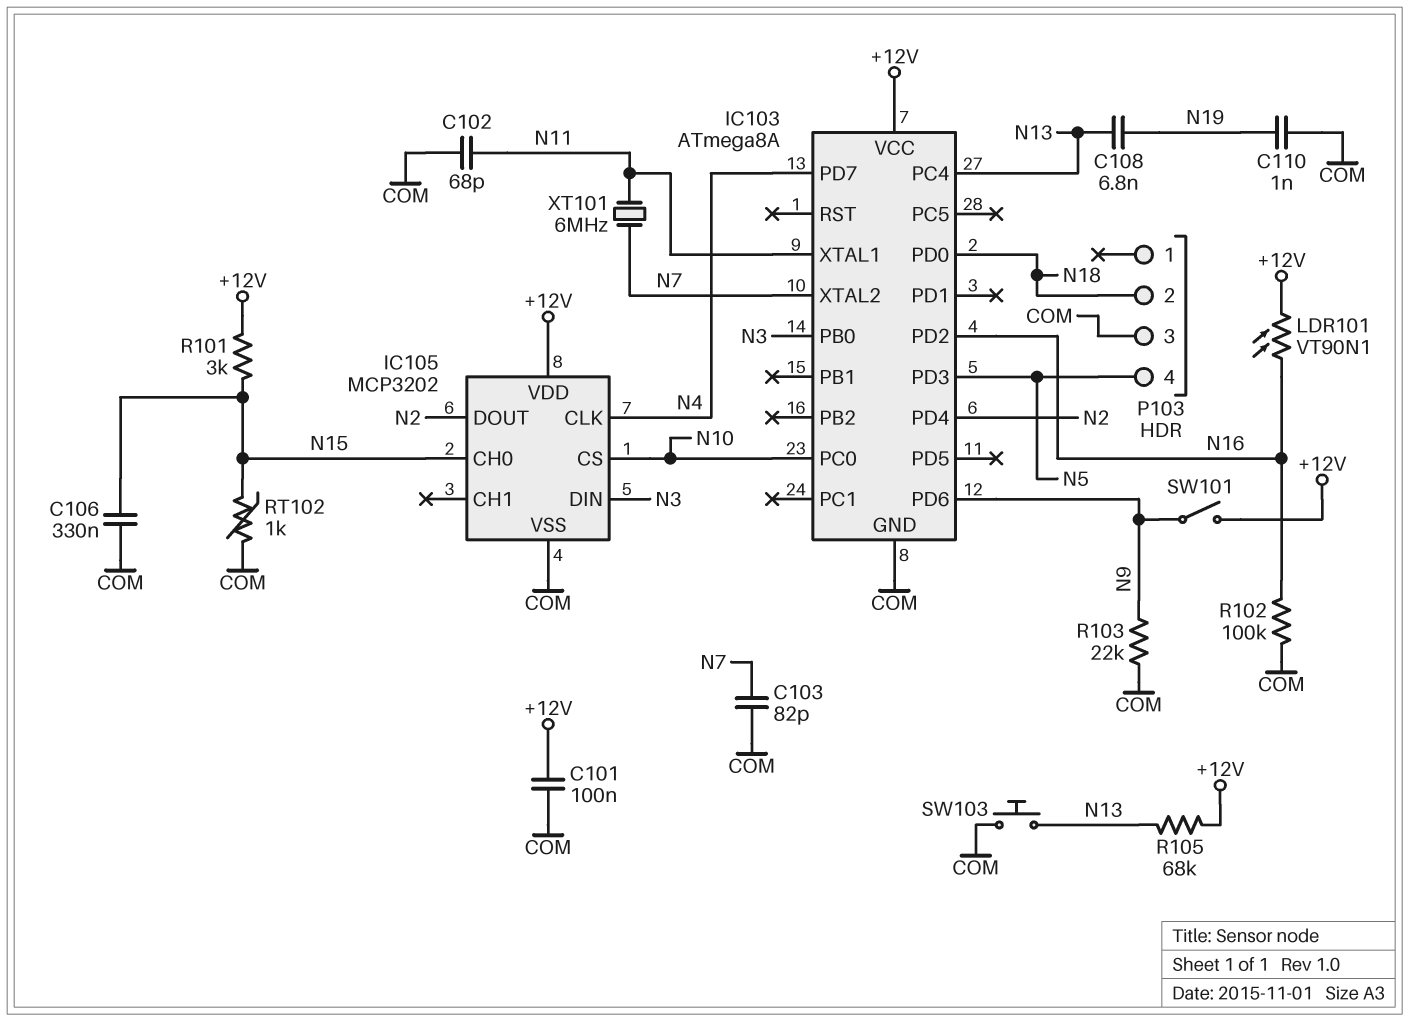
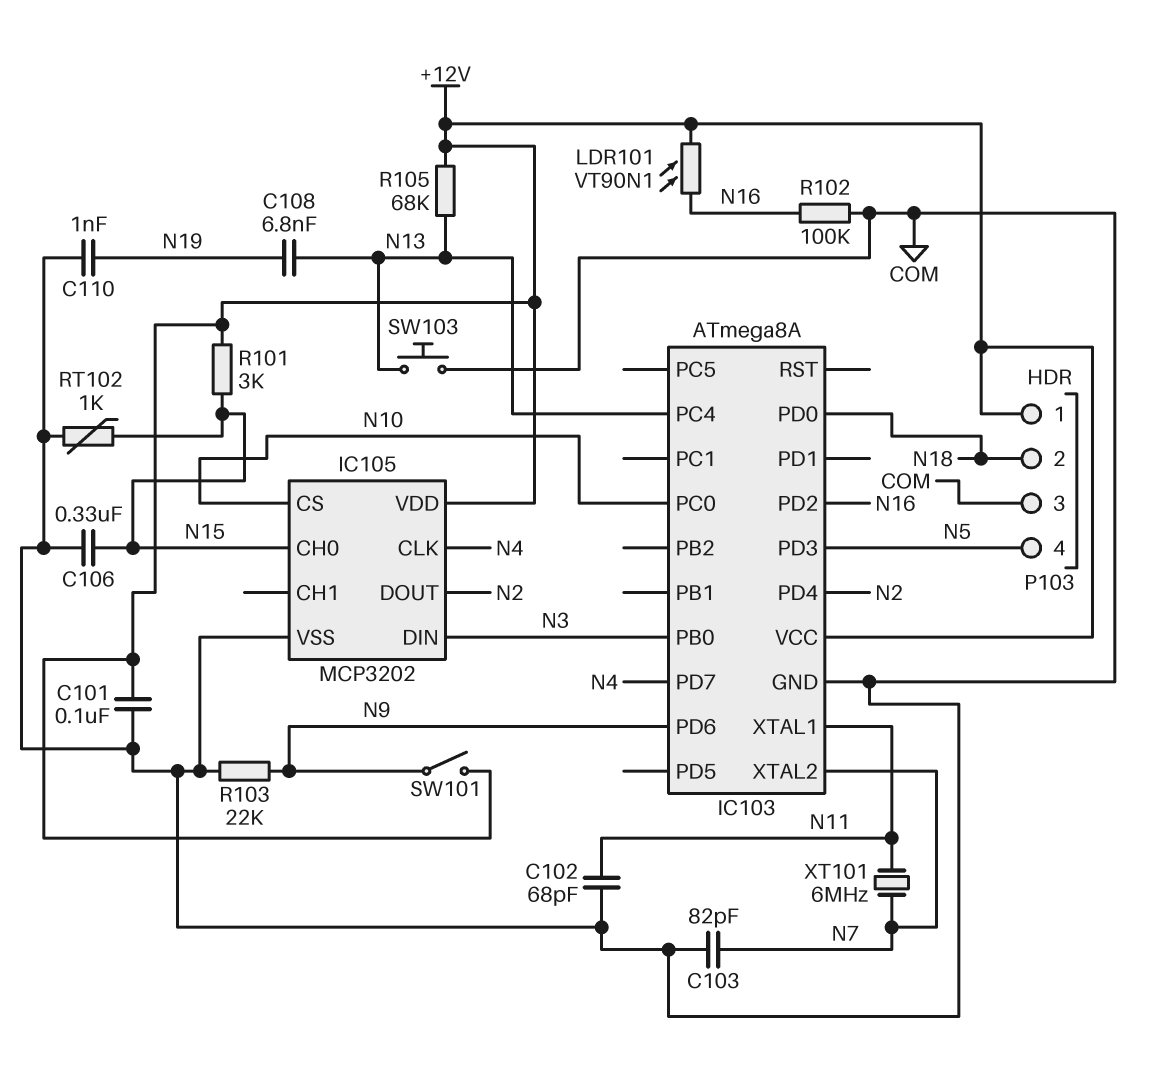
P103 pin 1: none -> +12V

